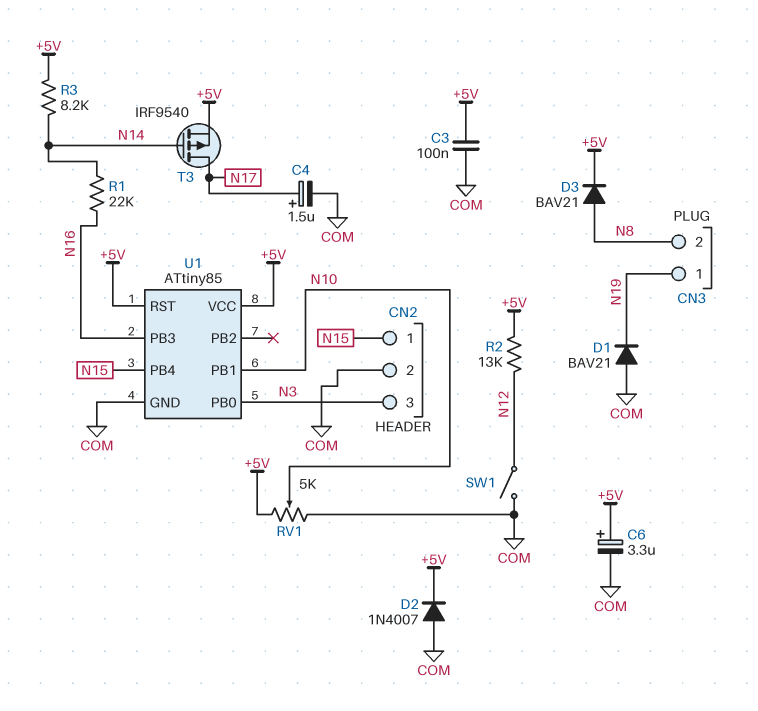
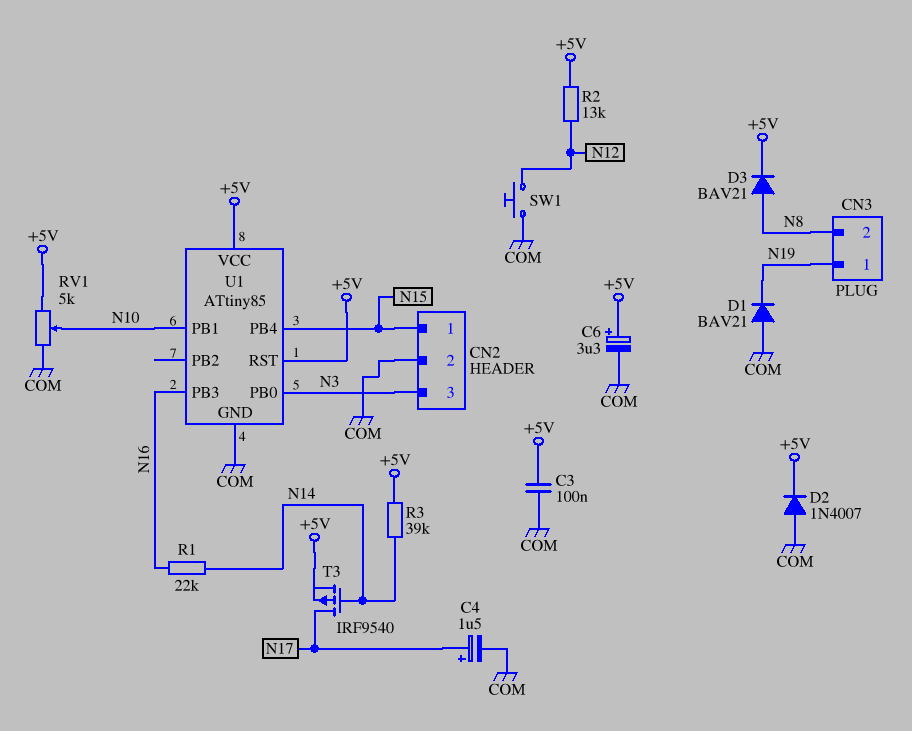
R3: 8.2k (+5V, N14) -> 39k (+5V, N14)
SW1: switch (COM, N12) -> button (COM, N12)

